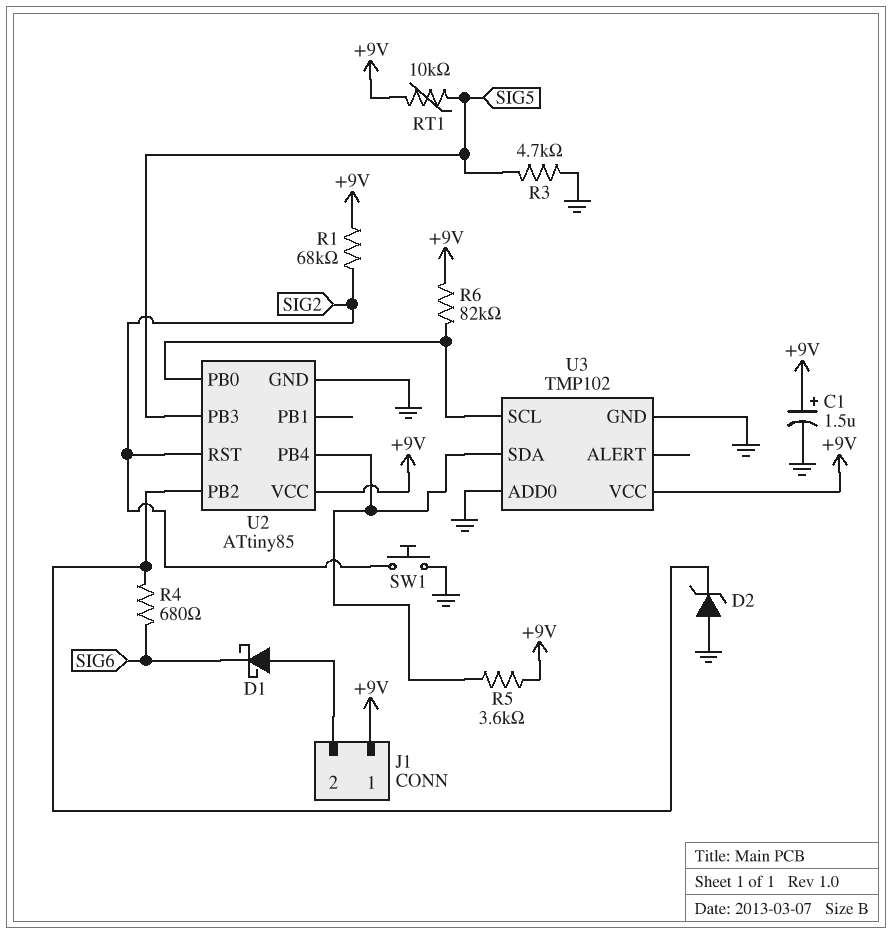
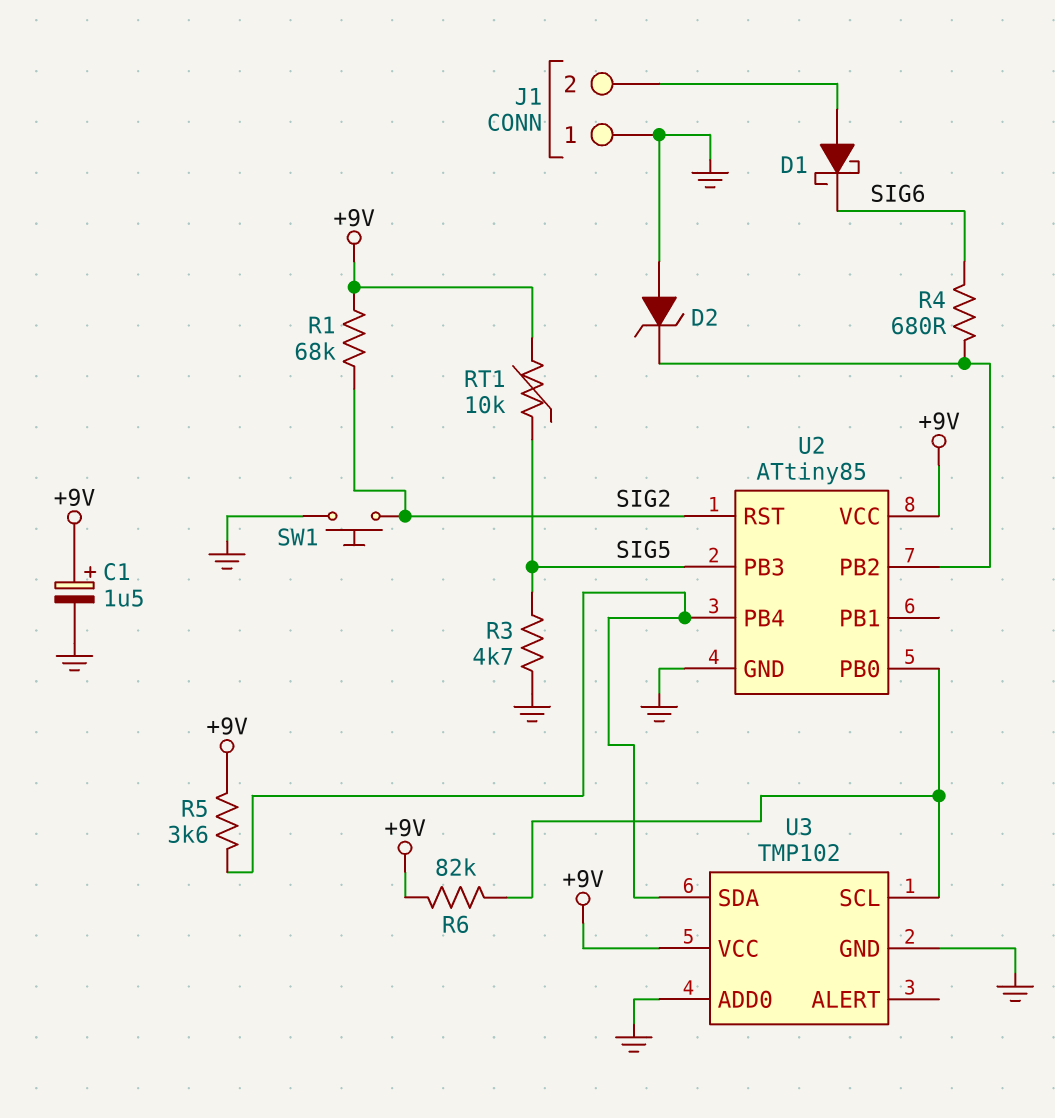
J1 pin 1: +9V -> GND

